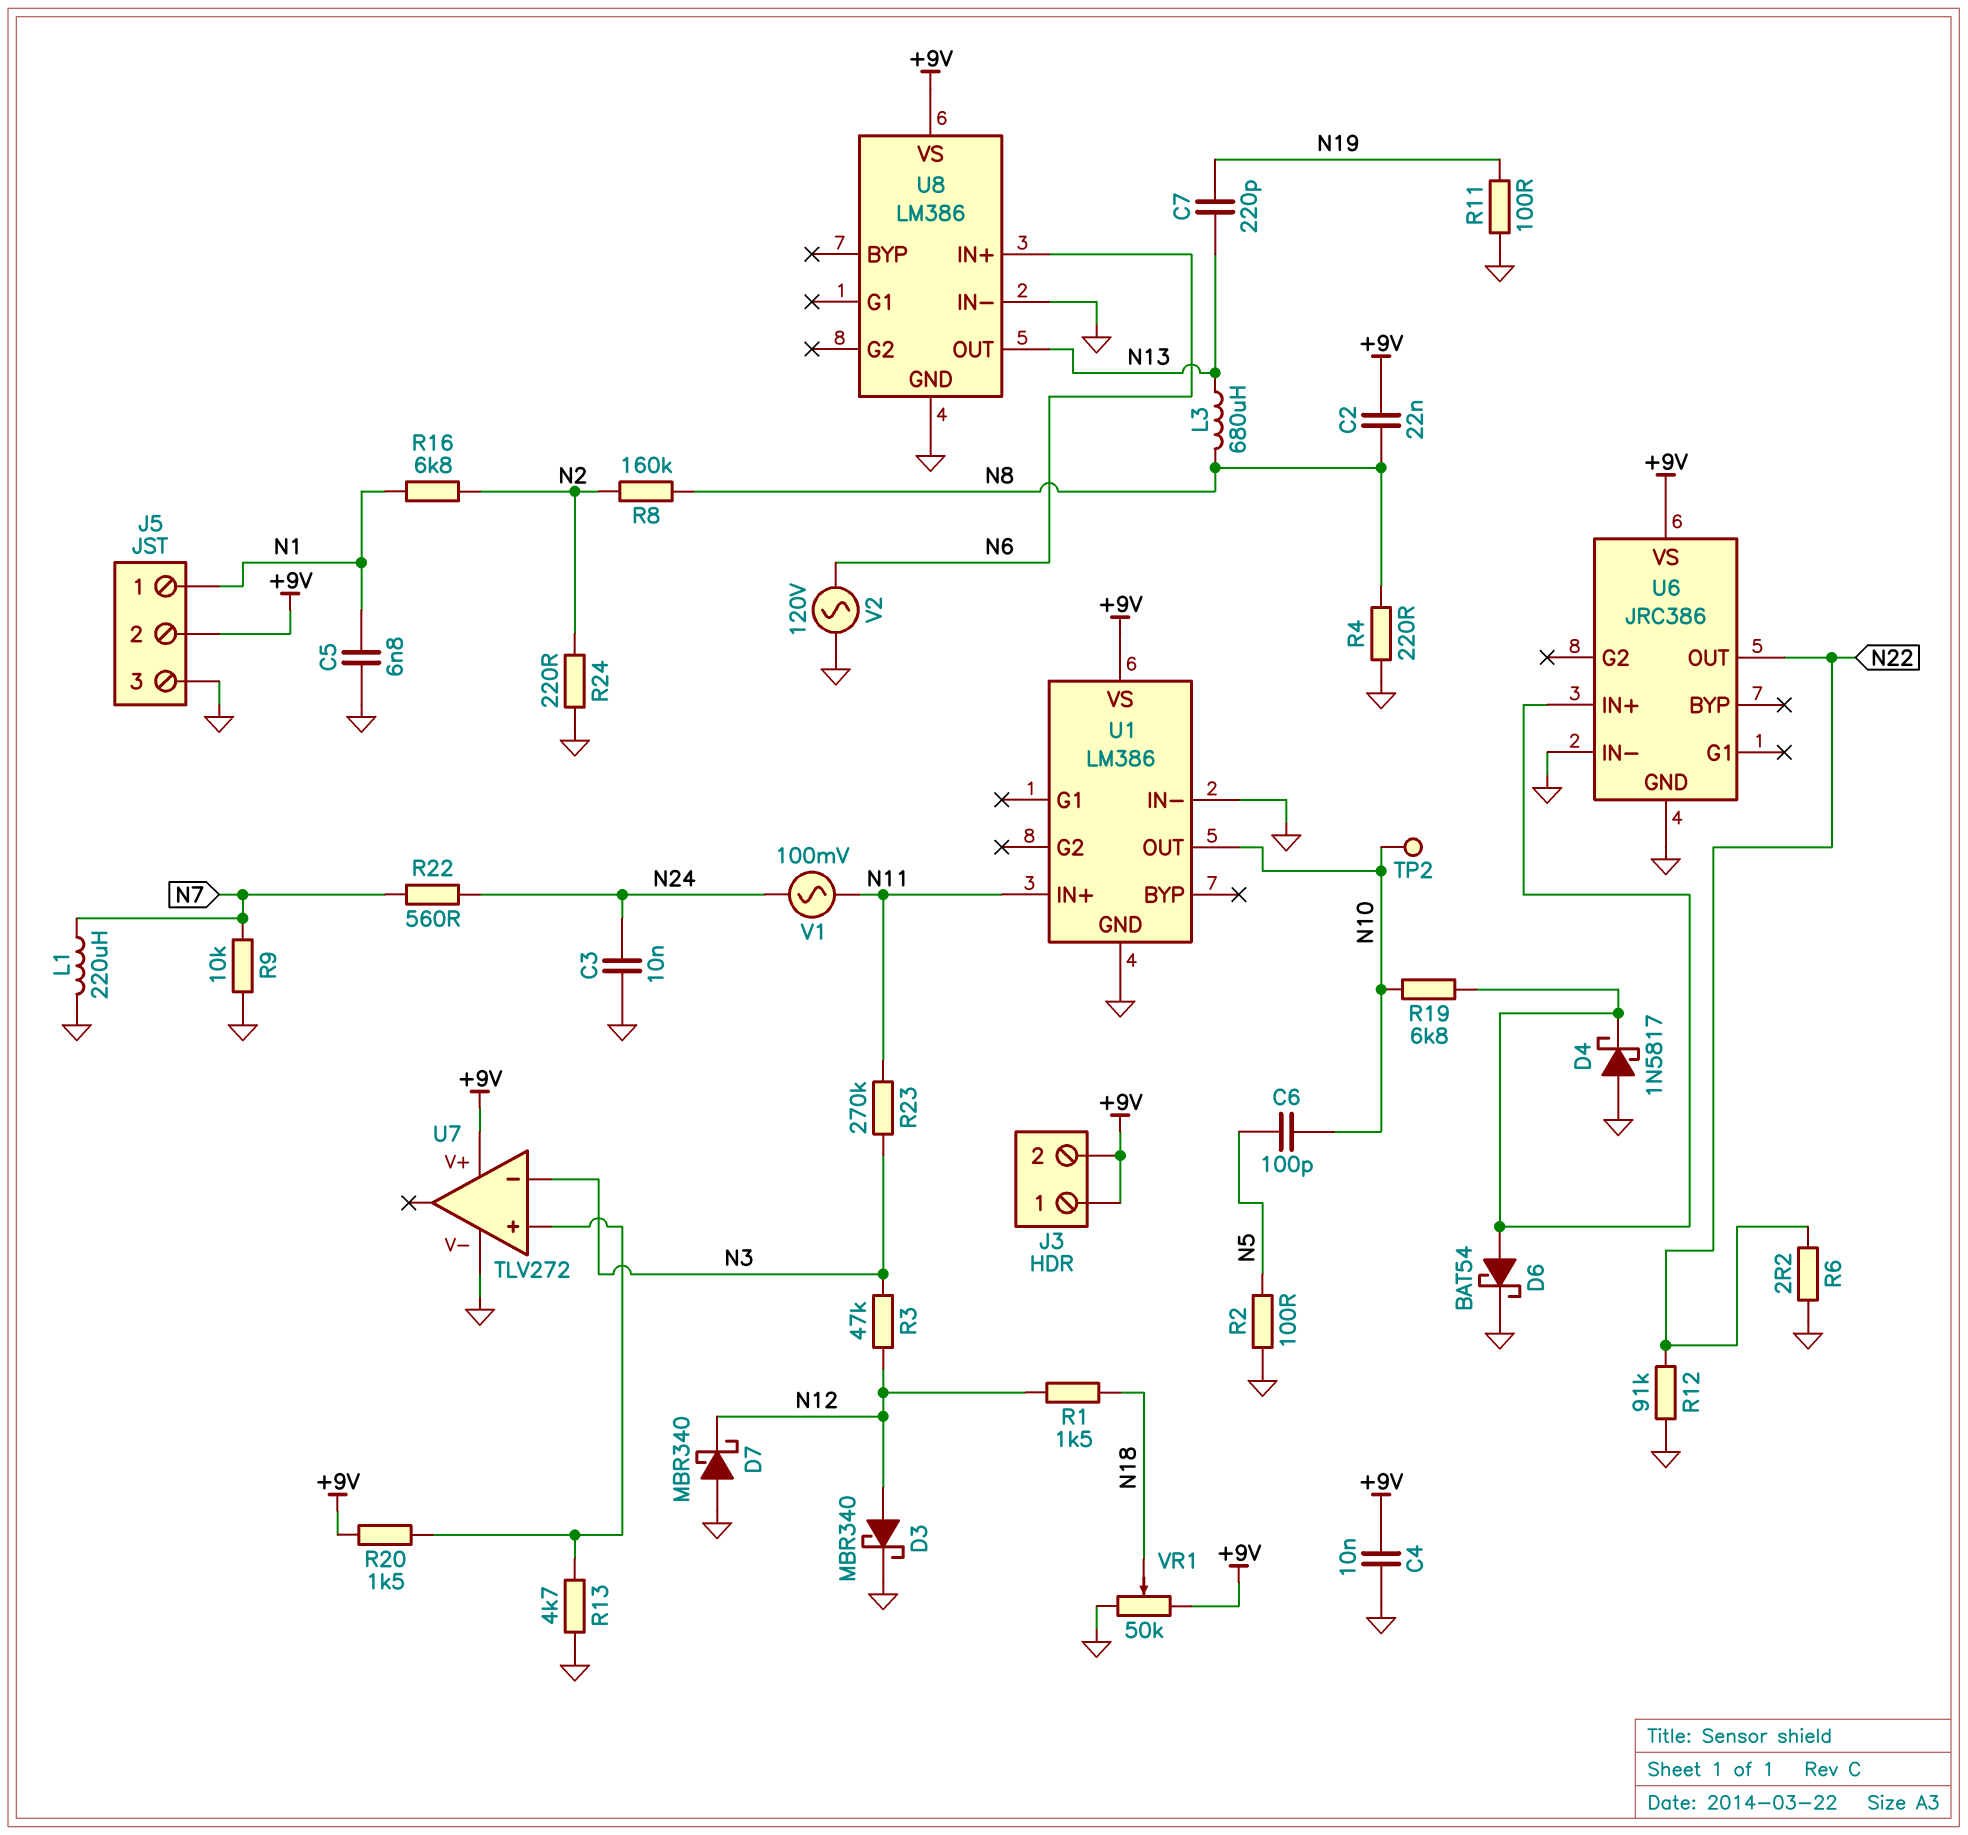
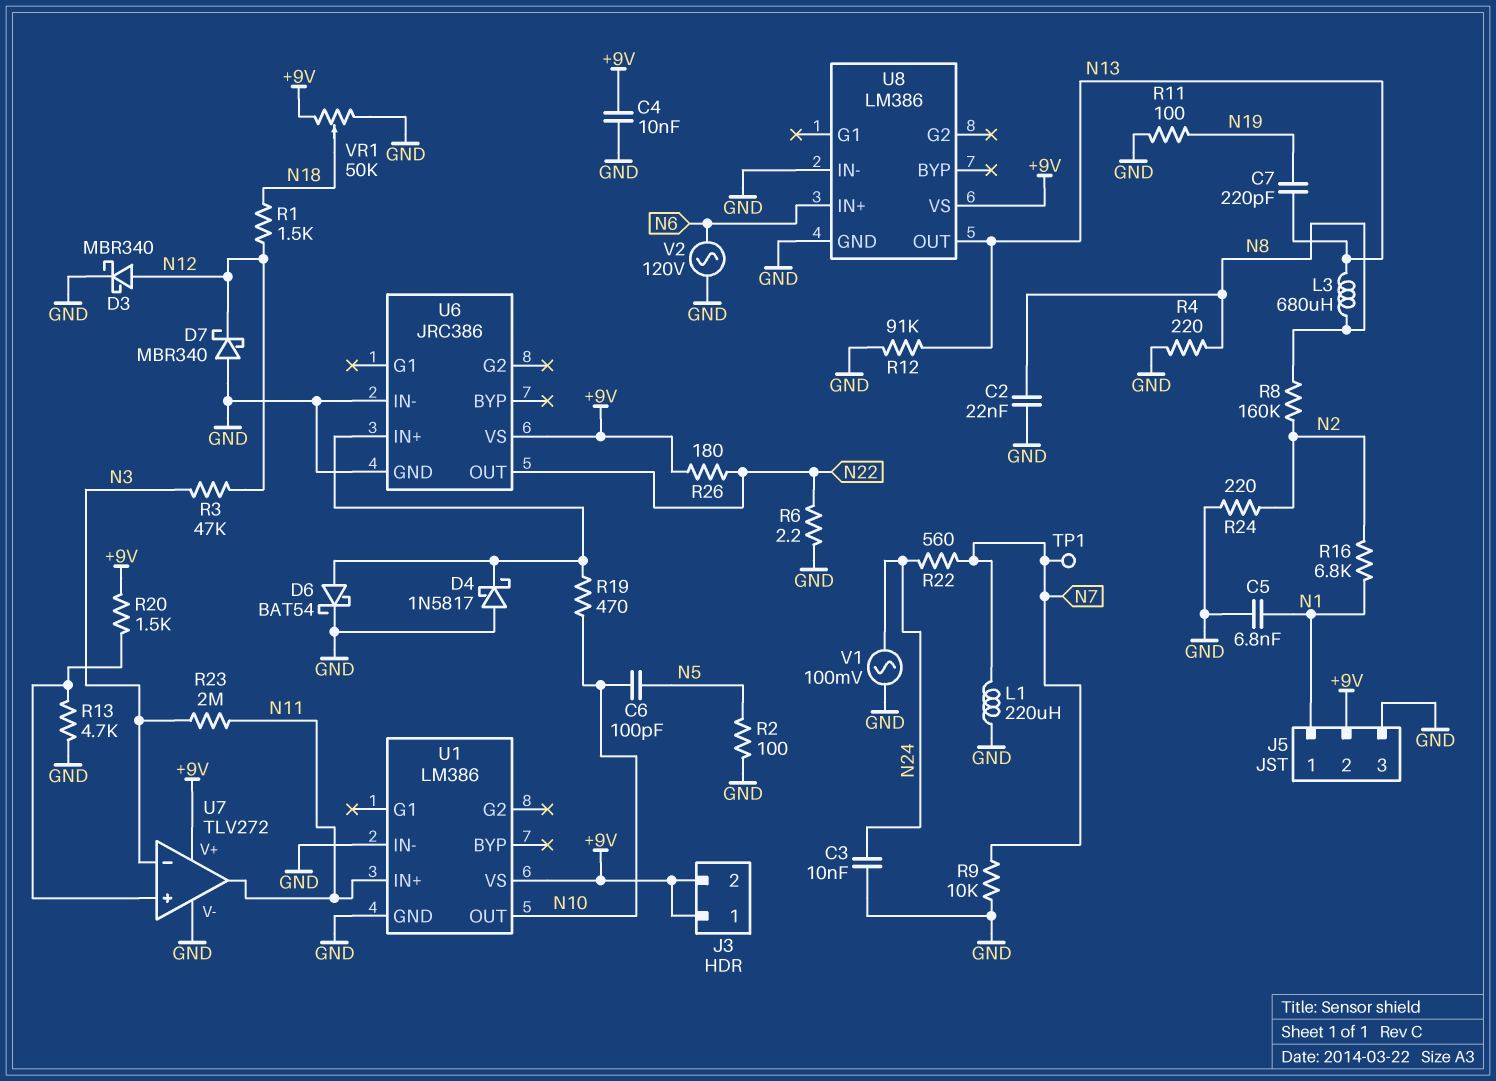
C2: 22nF (+9V, N8) -> 22nF (GND, N8)
R12: 91k (GND, N22) -> 91k (GND, N13)
R19: 6.8k (N10, U6/IN+) -> 470 (N10, U6/IN+)
R23: 270k (N3, N11) -> 2M (N3, N11)
R26: none -> 180 (+9V, N22)
TP1: none -> test point (N7)
TP2: test point (N10) -> none
U7 pin out: none -> N11
V1: AC 100mV (N11, N24) -> AC 100mV (GND, N24)

